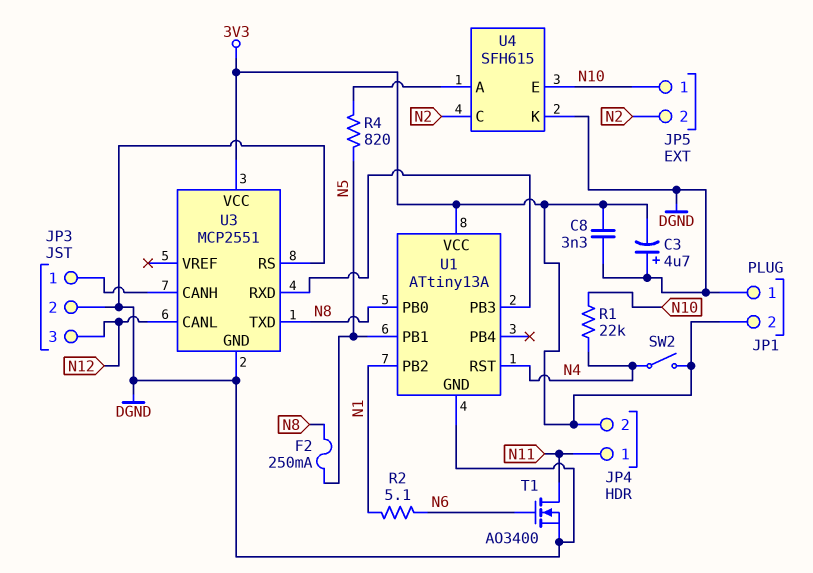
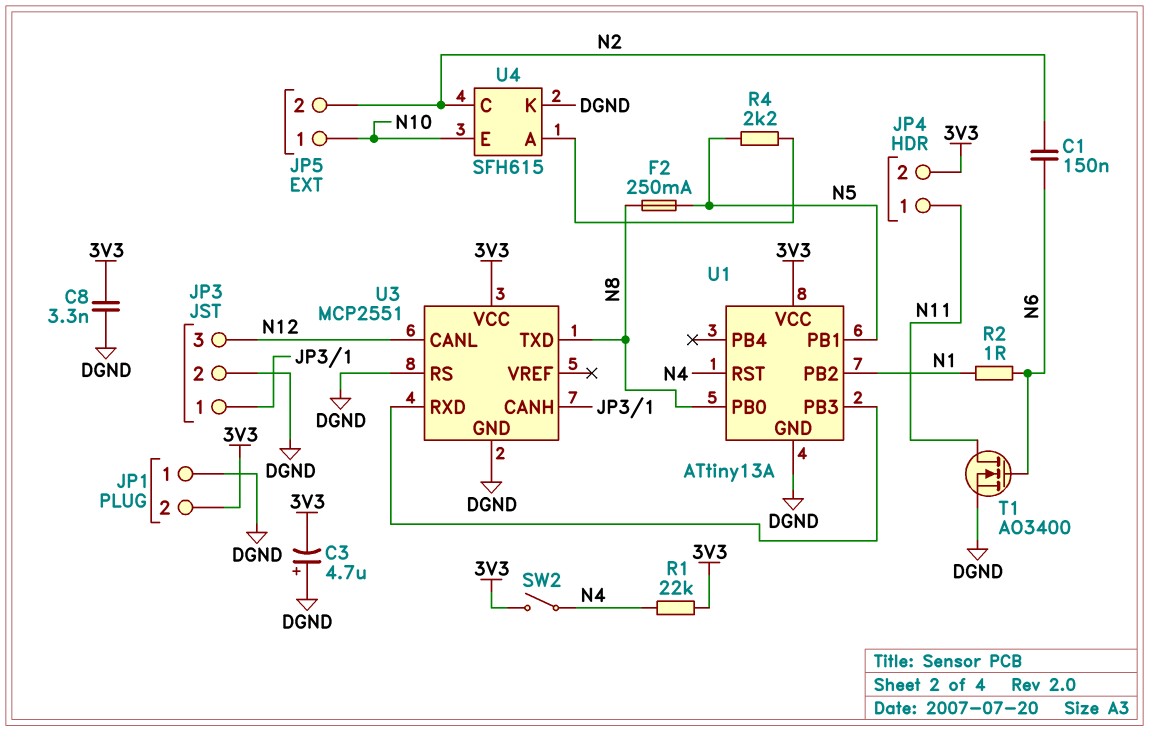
C1: none -> 150nF (N2, N6)
R1: 22k (N4, N10) -> 22k (3V3, N4)
R2: 5.1 (N1, N6) -> 1 (N1, N6)
R4: 820 (N5, U4/A) -> 2.2k (N5, U4/A)

